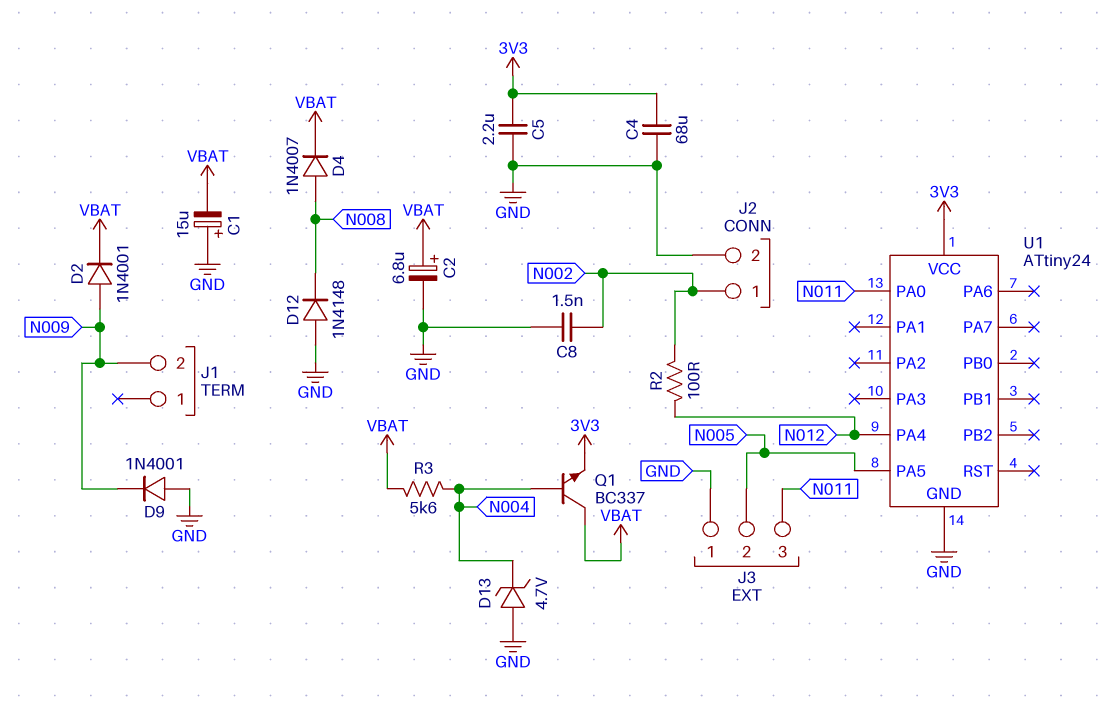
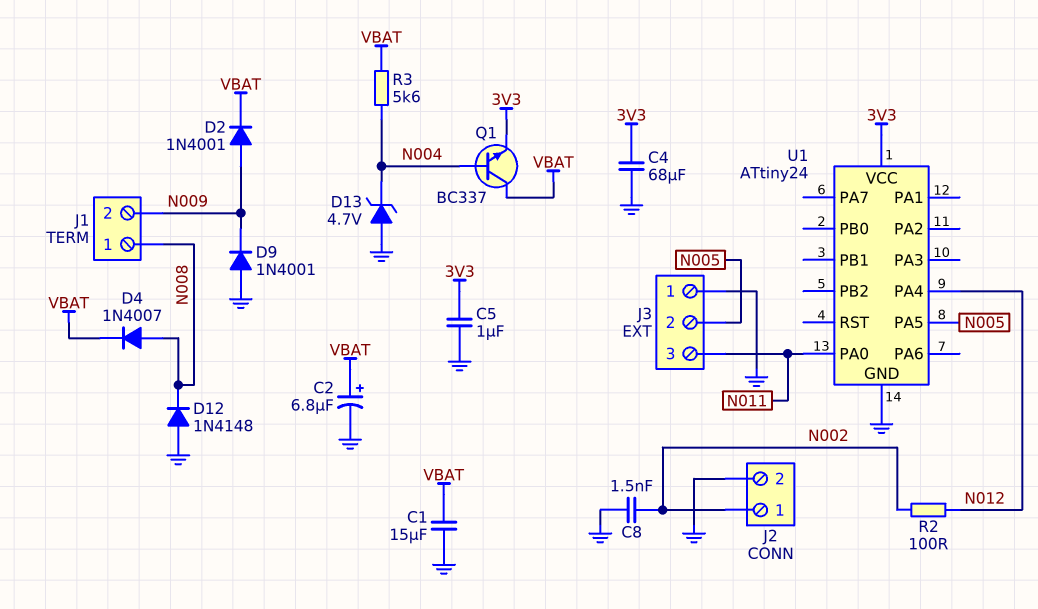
C1: 15uF (plus GND, minus VBAT) -> 15uF (GND, VBAT)
C5: 2.2uF (3V3, GND) -> 1uF (3V3, GND)
J1 pin 1: none -> N008

